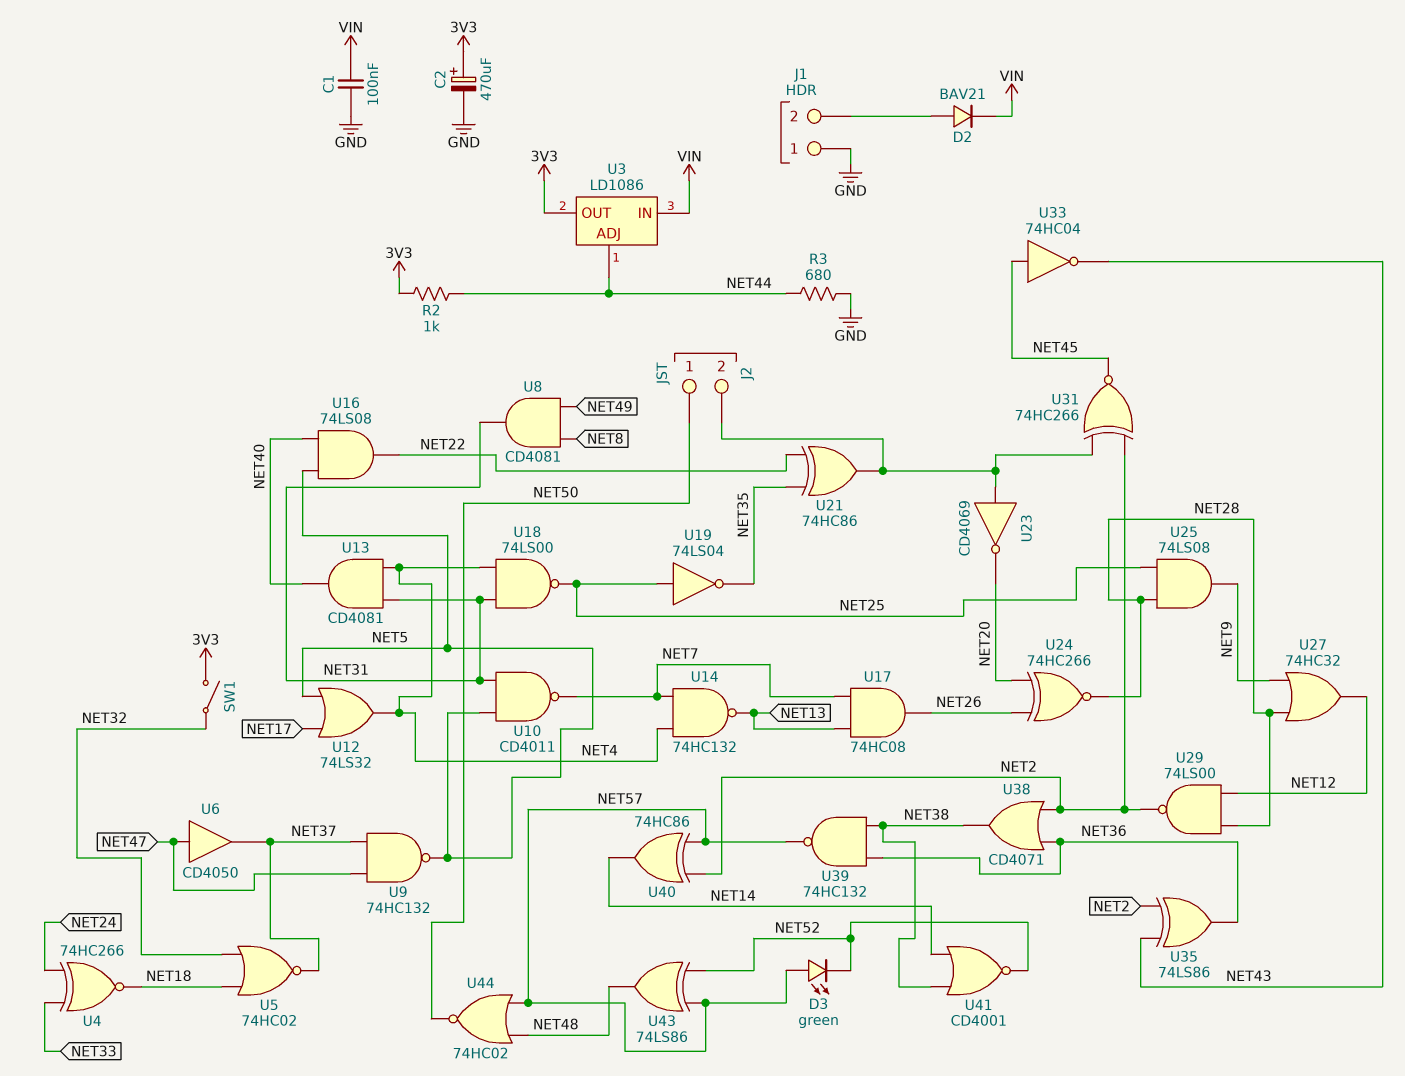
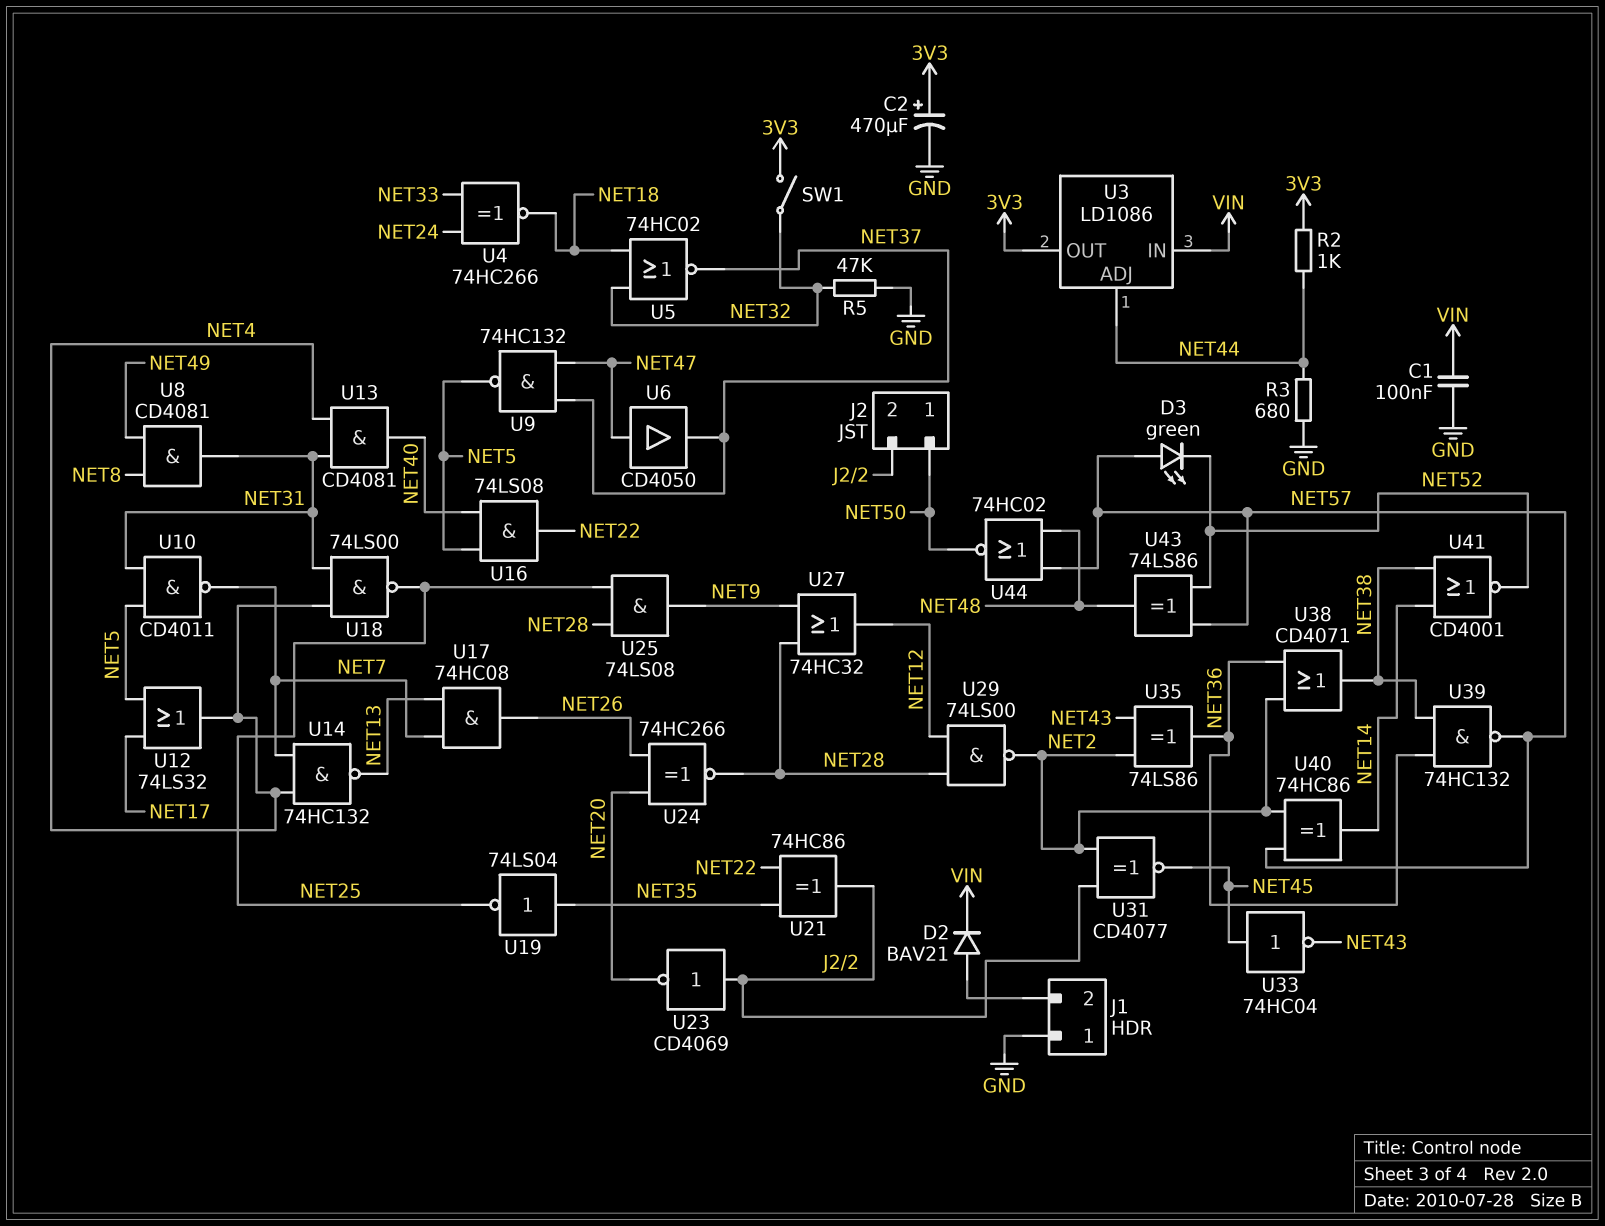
R5: none -> 47k (GND, NET32)
U19: NOT 74LS04 (in NET25, out NET35) -> NOT 74LS04 (in NET35, out NET25)
U31: XNOR 74HC266 (in J2/2, in NET2, out NET45) -> XNOR CD4077 (in J2/2, in NET2, out NET45)

